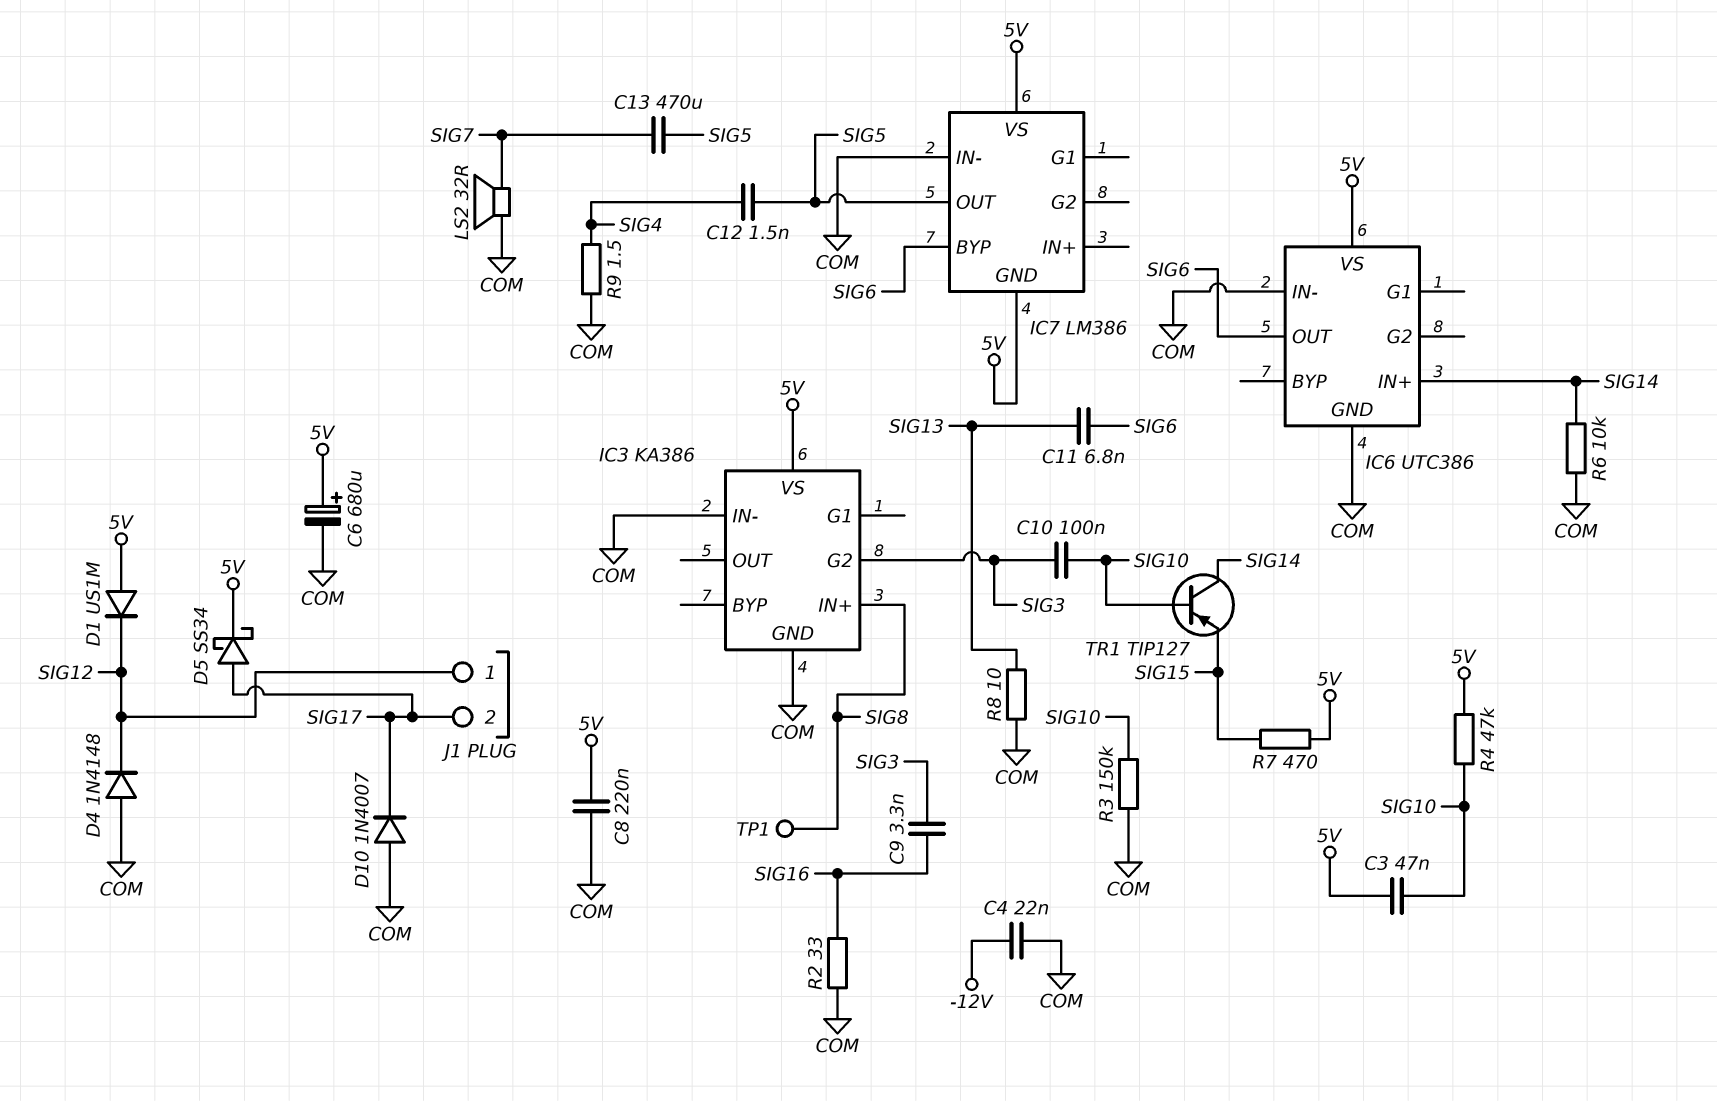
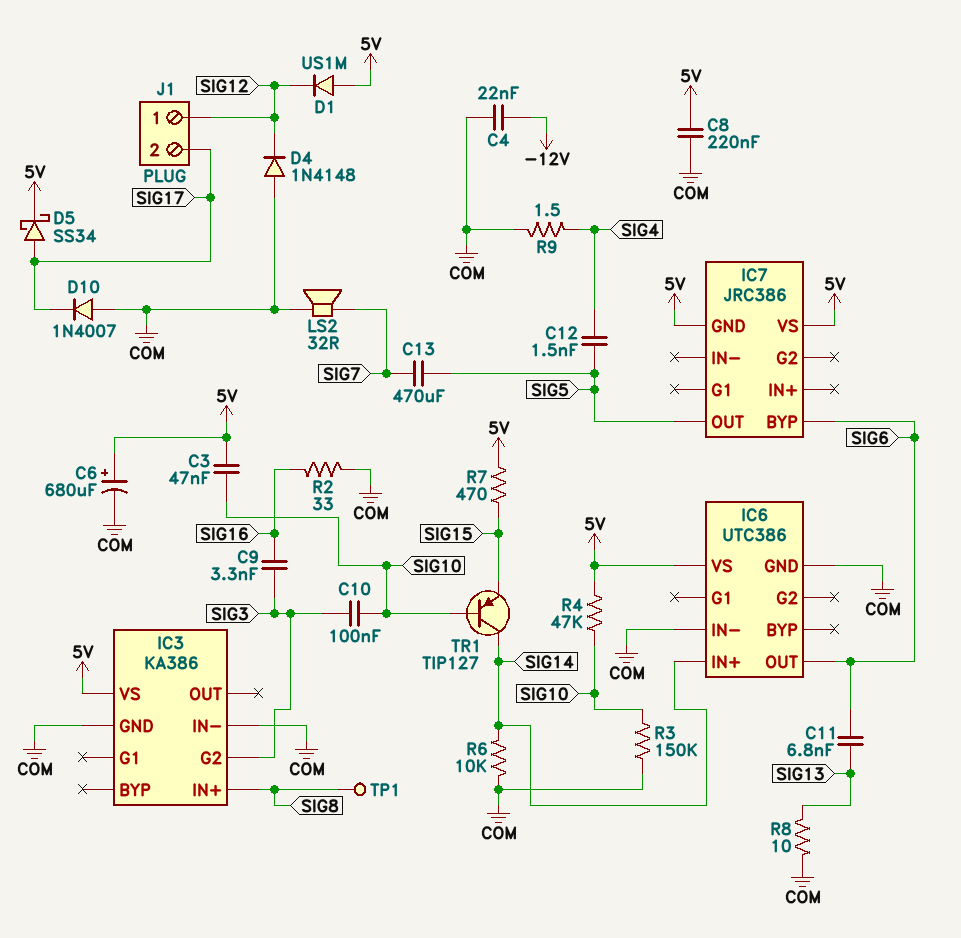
IC7: LM386 -> JRC386
IC7 pin IN-: COM -> none

